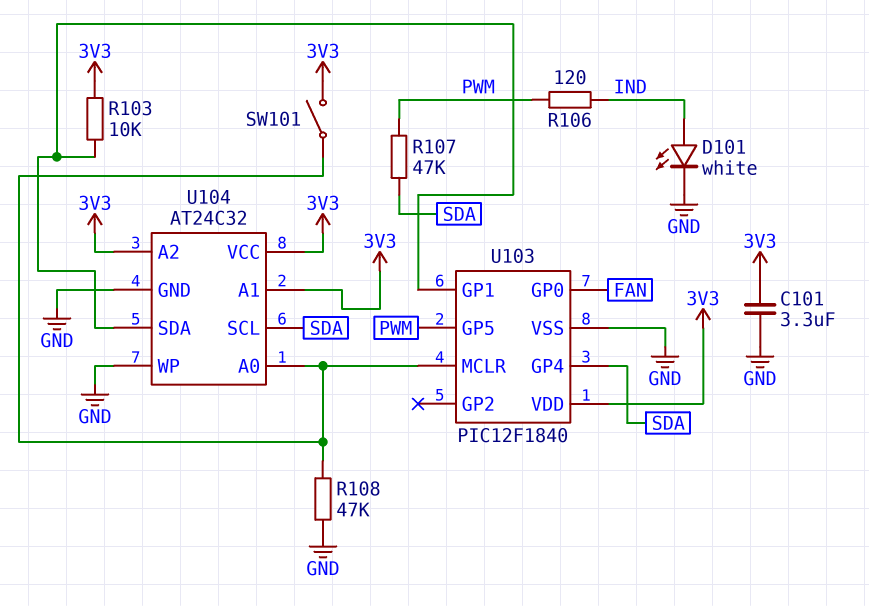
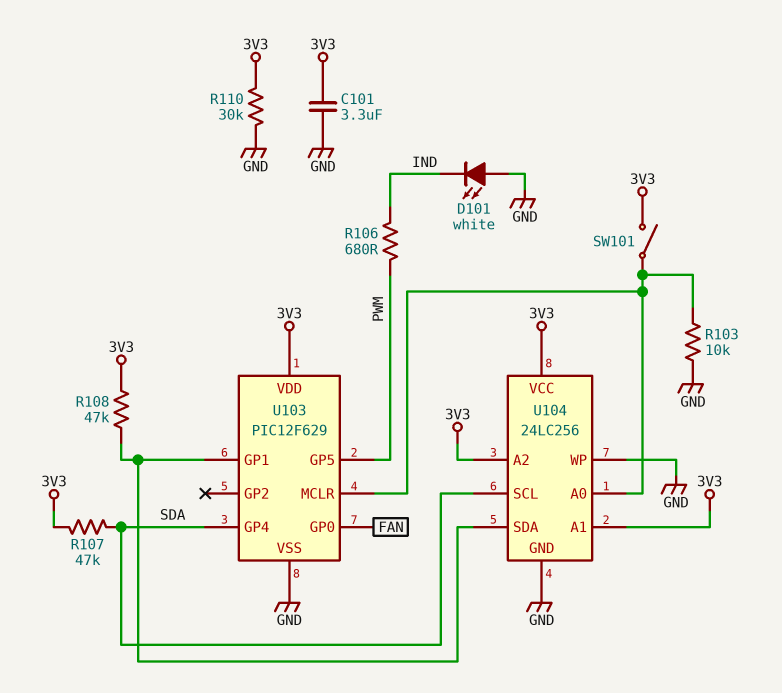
D101: LED white (A IND, K GND) -> LED white (A GND, K IND)
R103: 10k (3V3, U103/GP1) -> 10k (GND, U103/MCLR)
R106: 120 (IND, PWM) -> 680 (IND, PWM)
R107: 47k (PWM, SDA) -> 47k (3V3, SDA)
R108: 47k (GND, U103/MCLR) -> 47k (3V3, U103/GP1)
R110: none -> 30k (3V3, GND)
U103: PIC12F1840 -> PIC12F629
U104: AT24C32 -> 24LC256

